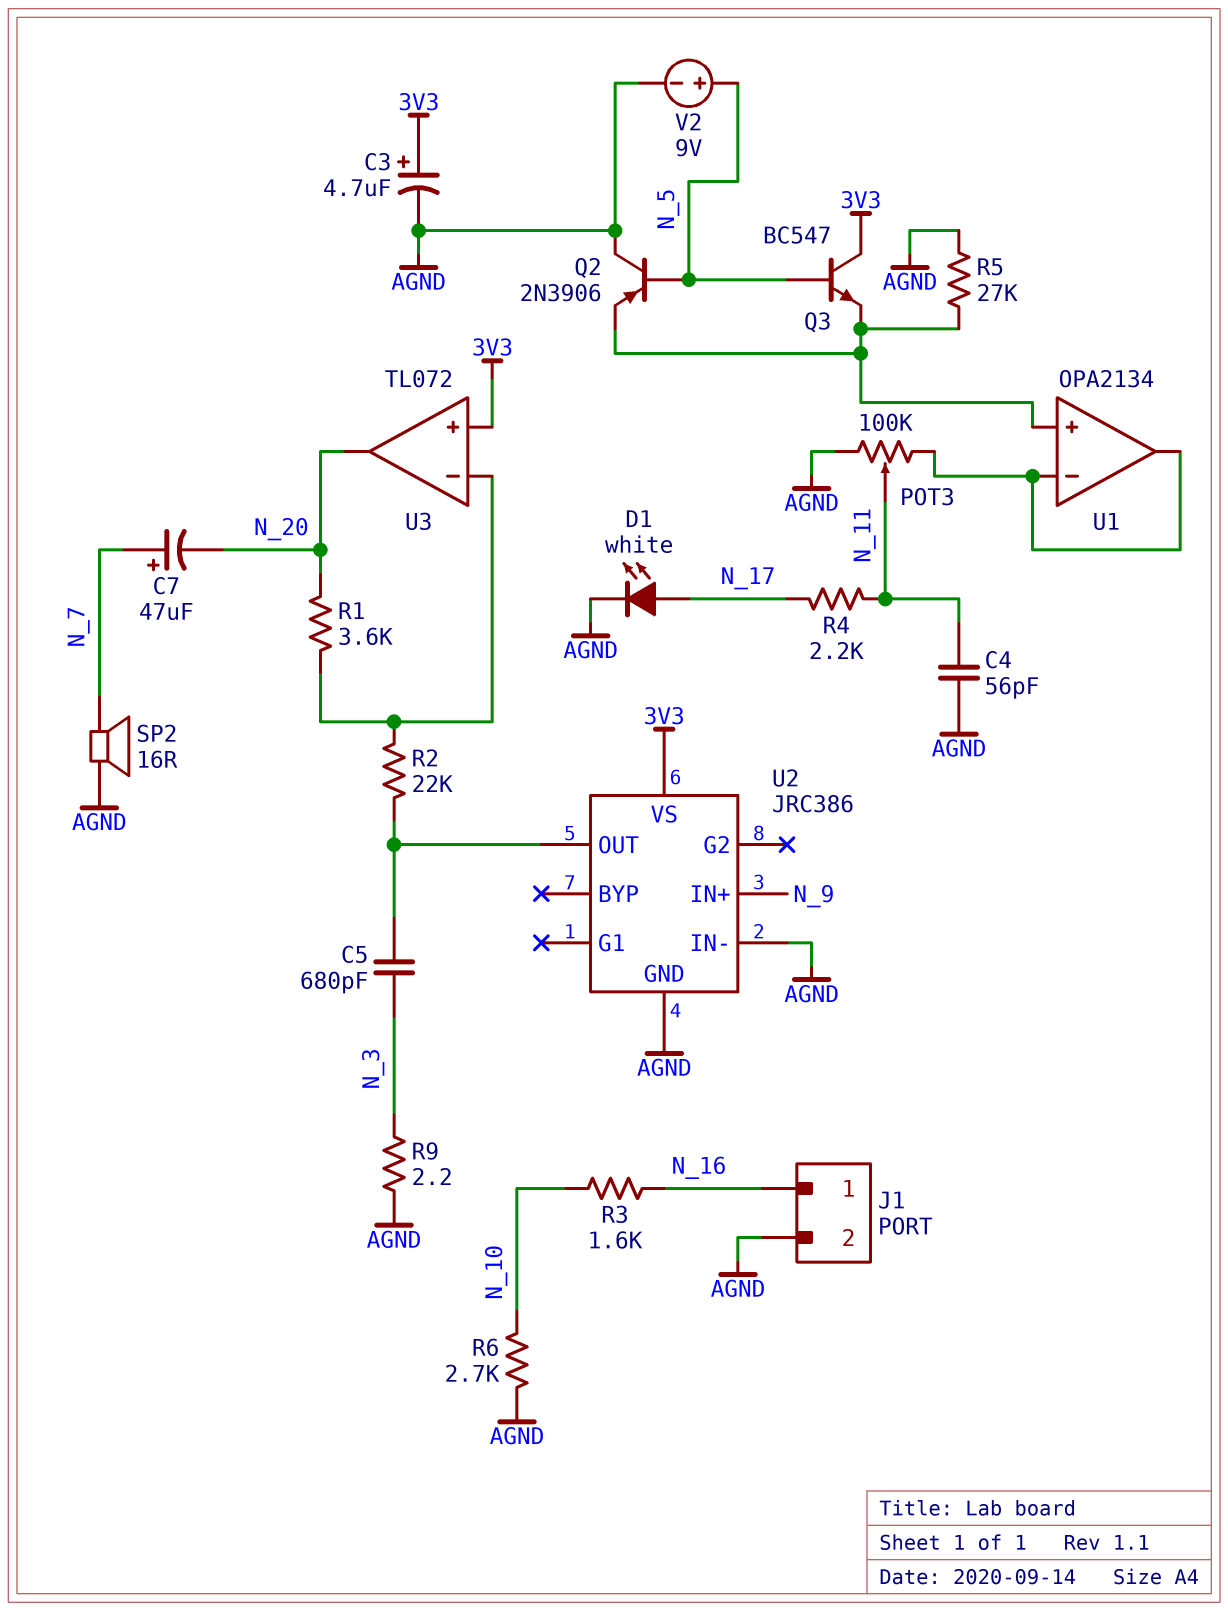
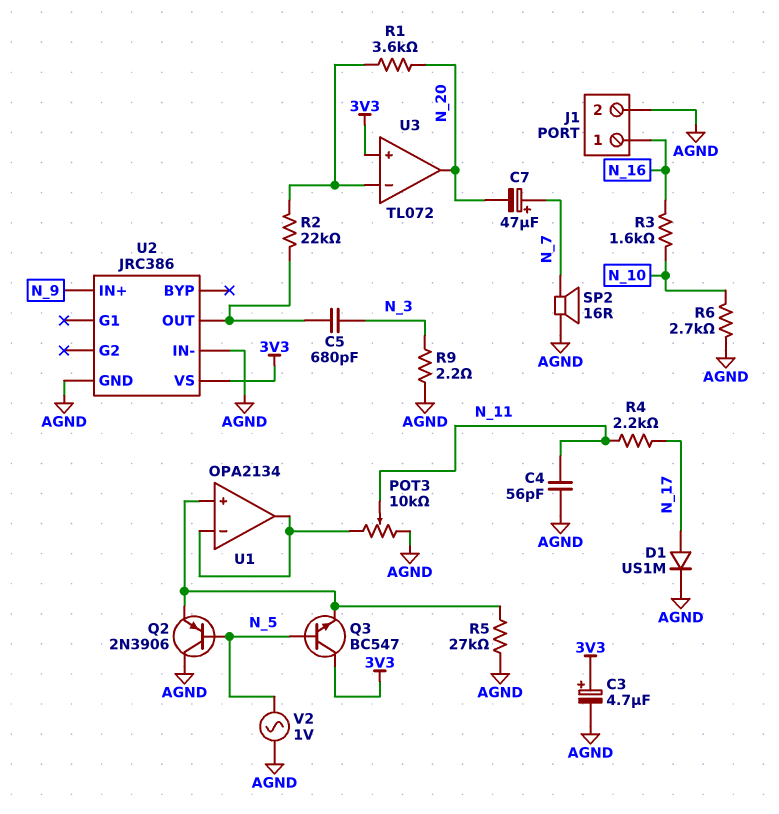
D1: LED white (A N_17, K AGND) -> diode US1M (A N_17, K AGND)
POT3: 100k (AGND, U1/in-, wiper N_11) -> 10k (AGND, U1/in-, wiper N_11)
V2: 9V (plus N_5, minus AGND) -> AC 1V (AGND, N_5)

